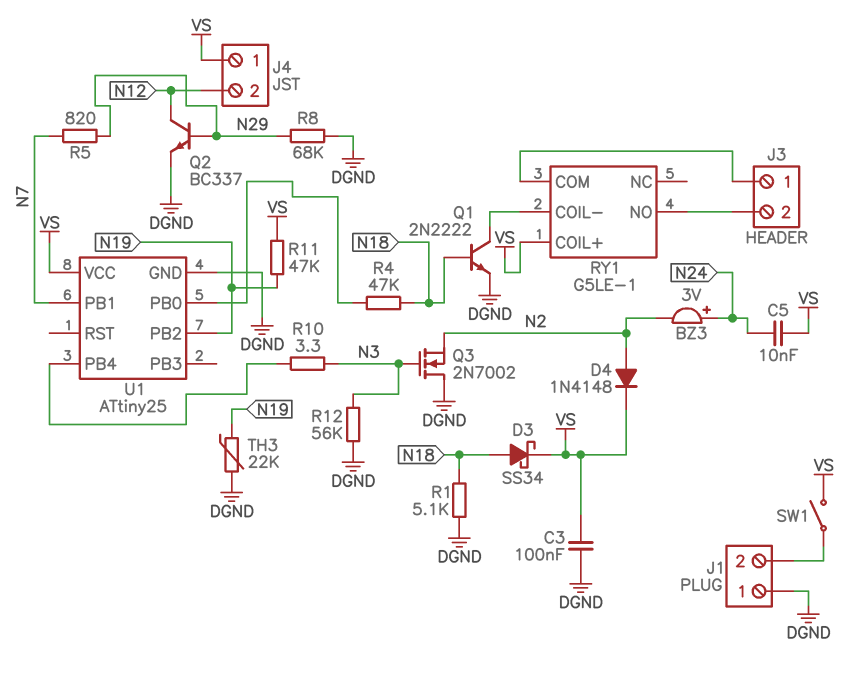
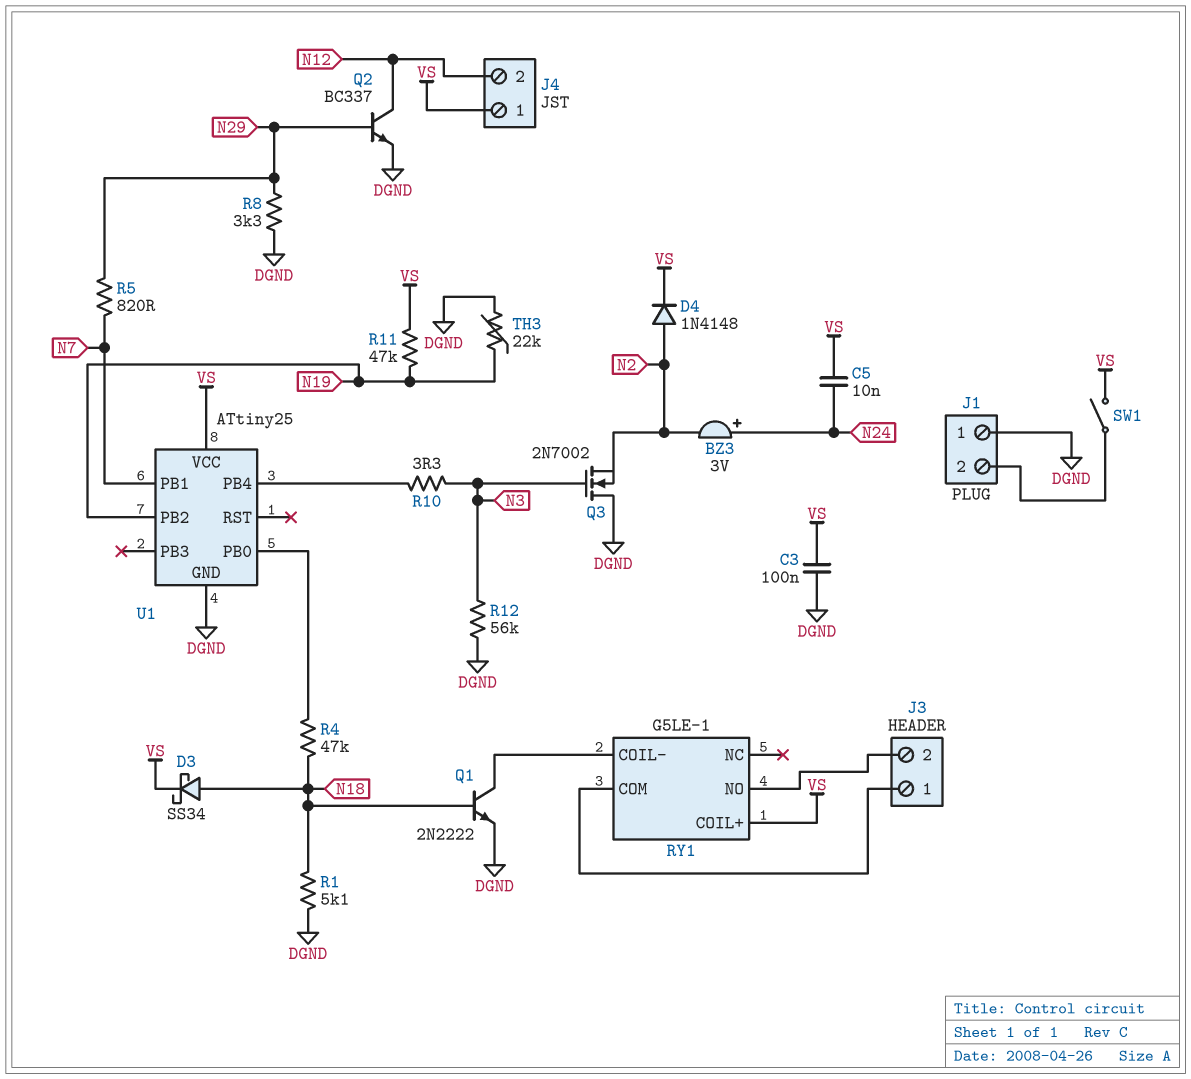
R8: 68k (DGND, N29) -> 3.3k (DGND, N29)

